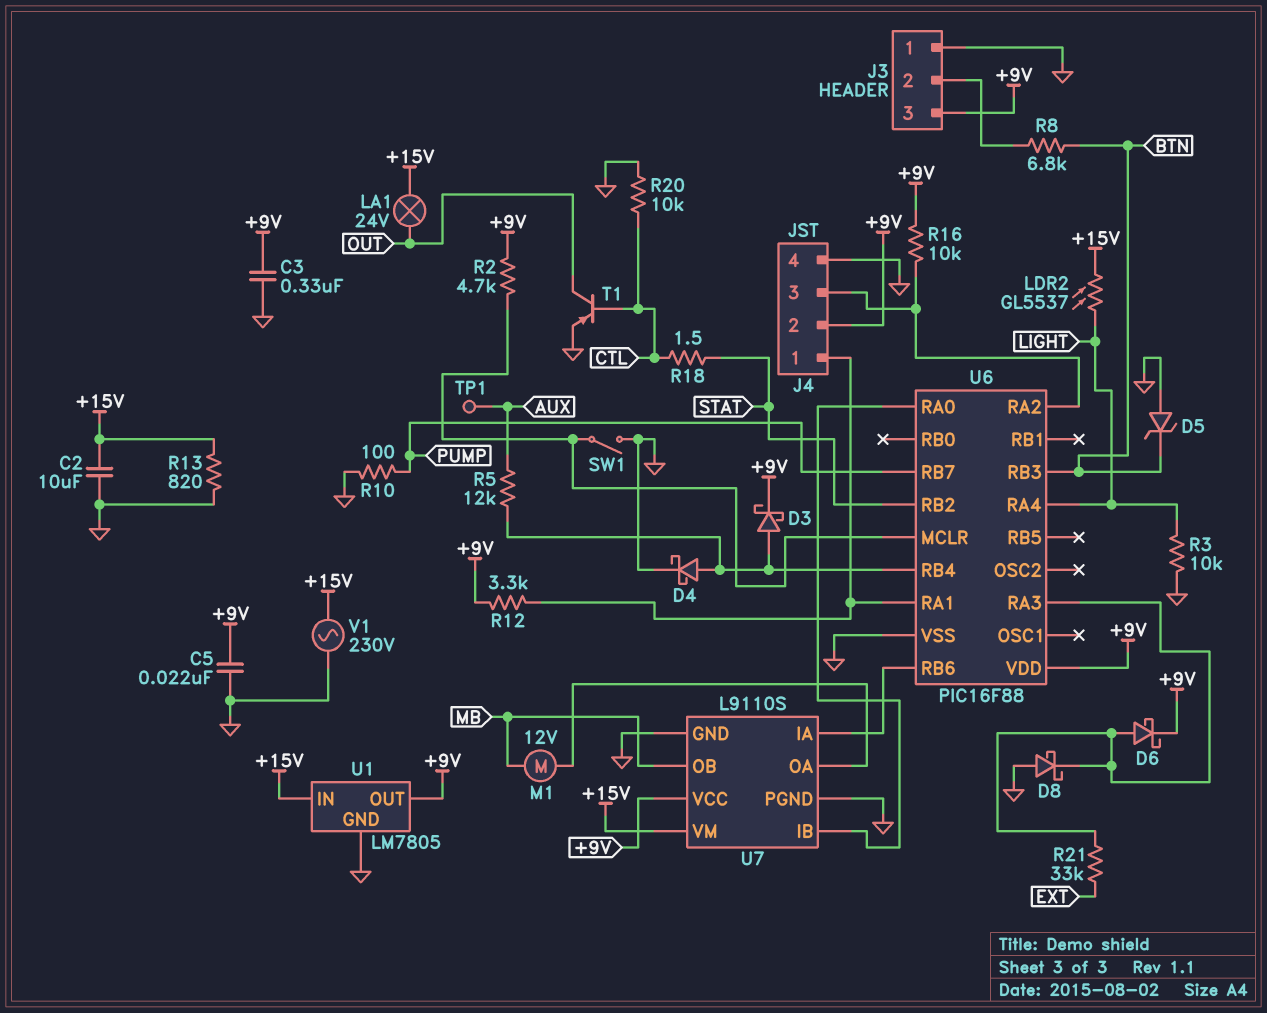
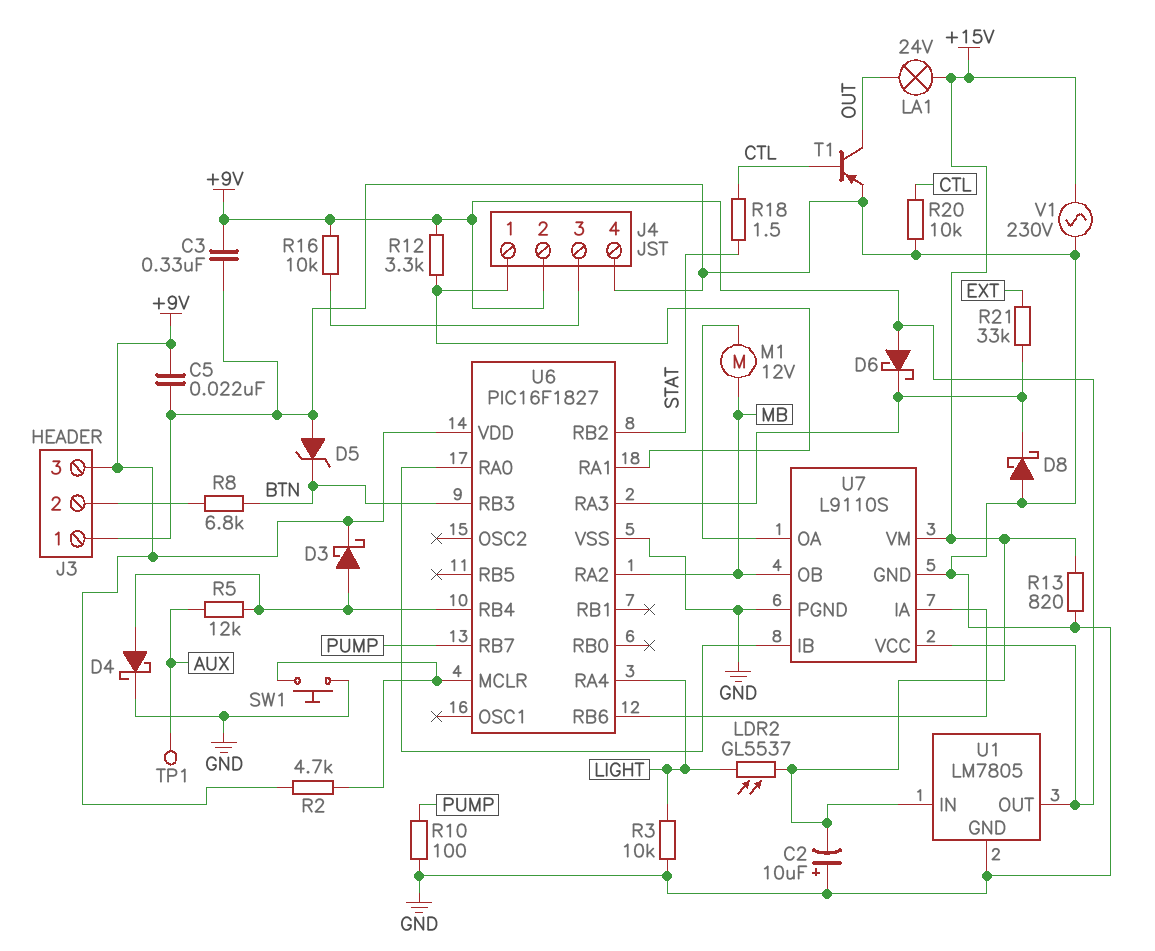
C2: 10uF (+15V, GND) -> 10uF (plus GND, minus +15V)
D6: schottky (A U6/RA3, K +9V) -> schottky (A +9V, K U6/RA3)
SW1: switch (GND, U6/MCLR) -> button (GND, U6/MCLR)
U6: PIC16F88 -> PIC16F1827
U6 pin RA2: J4/3 -> MB

